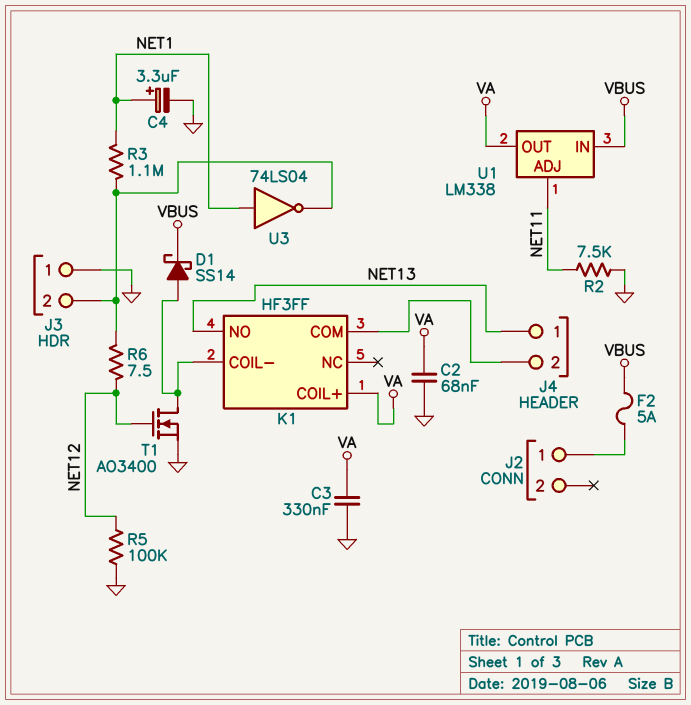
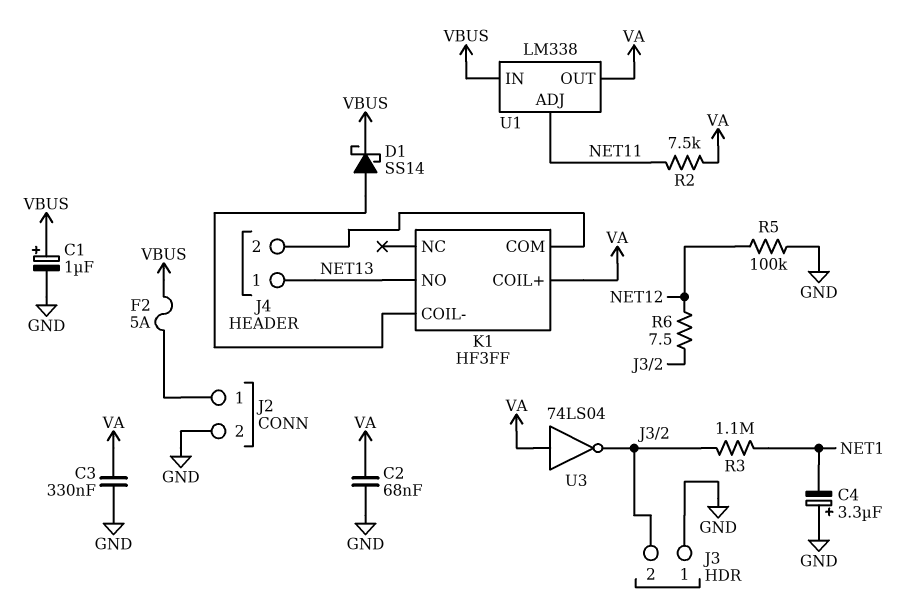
C1: none -> 1uF (plus VBUS, minus GND)
C4: 3.3uF (plus NET1, minus GND) -> 3.3uF (plus GND, minus NET1)
J2 pin 2: none -> GND
R2: 7.5k (GND, NET11) -> 7.5k (NET11, VA)
T1: NMOS AO3400 (G NET12, D K1/COIL-, S GND) -> none
U3: NOT 74LS04 (in NET1, out J3/2) -> NOT 74LS04 (in VA, out J3/2)

